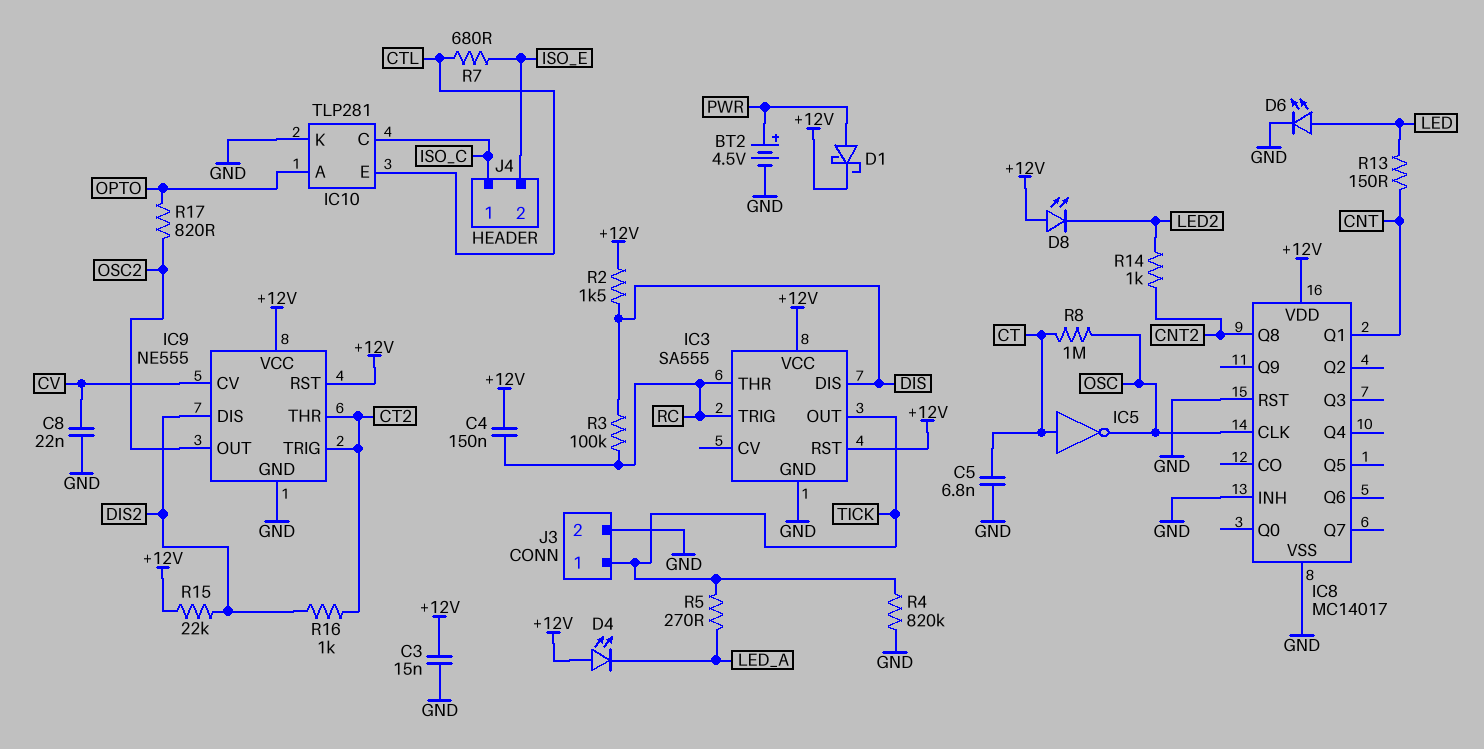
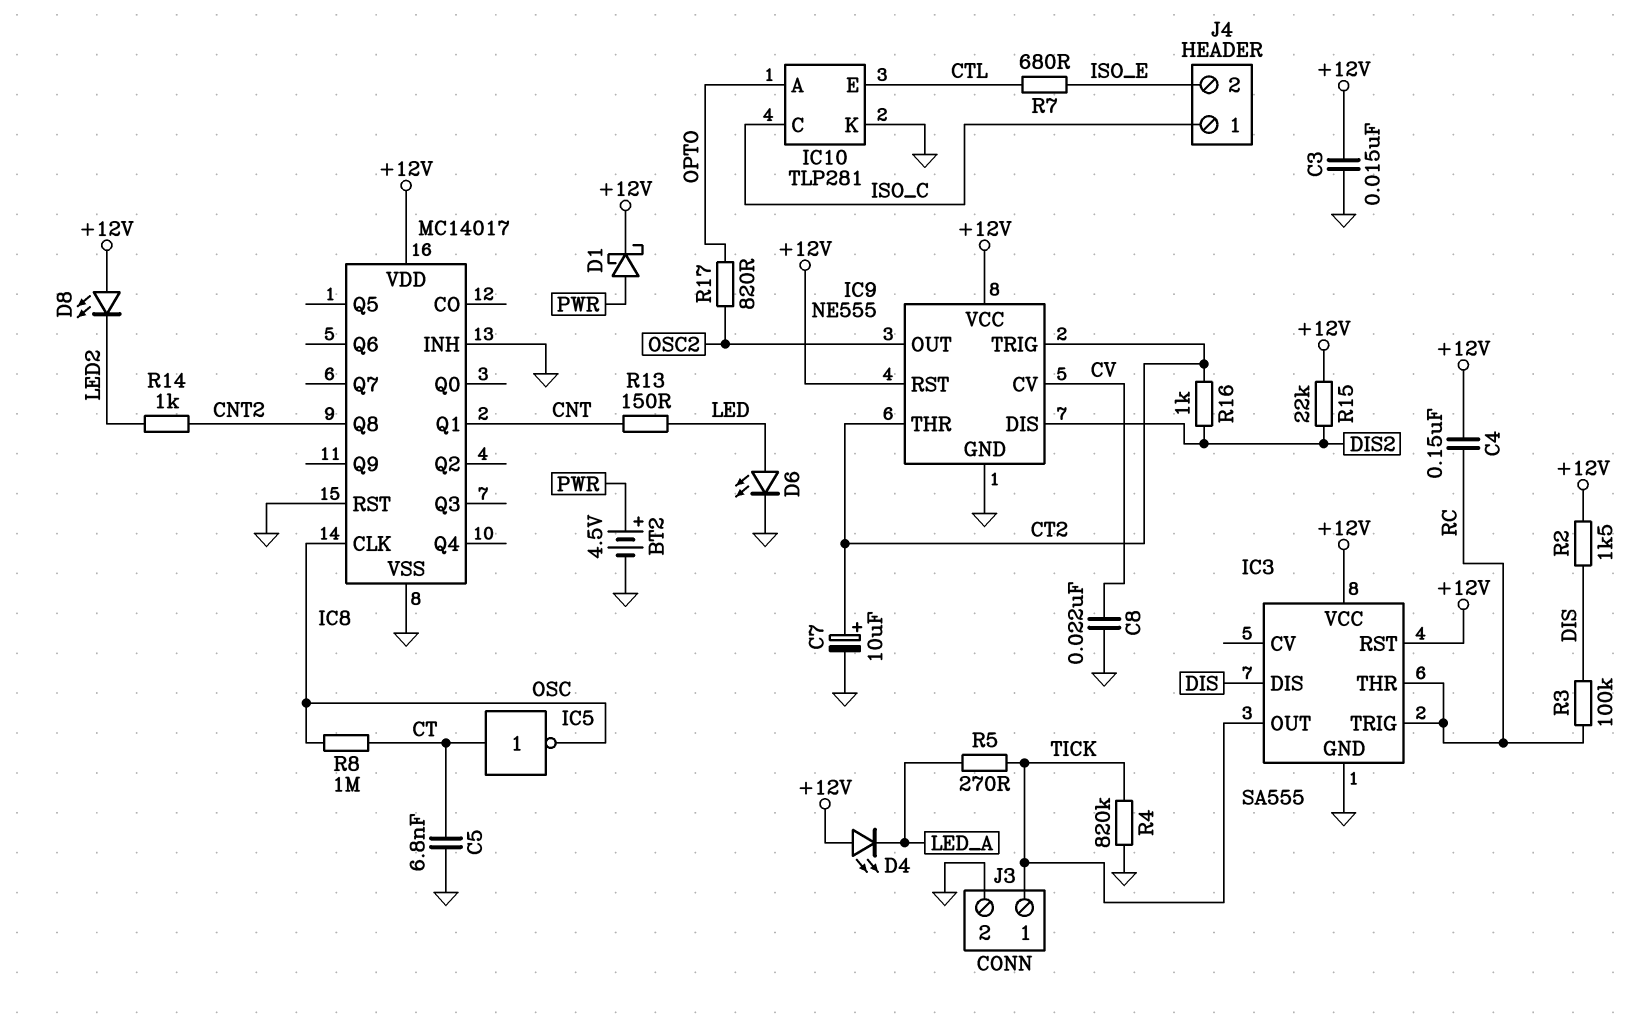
C7: none -> 10uF (plus CT2, minus GND)

